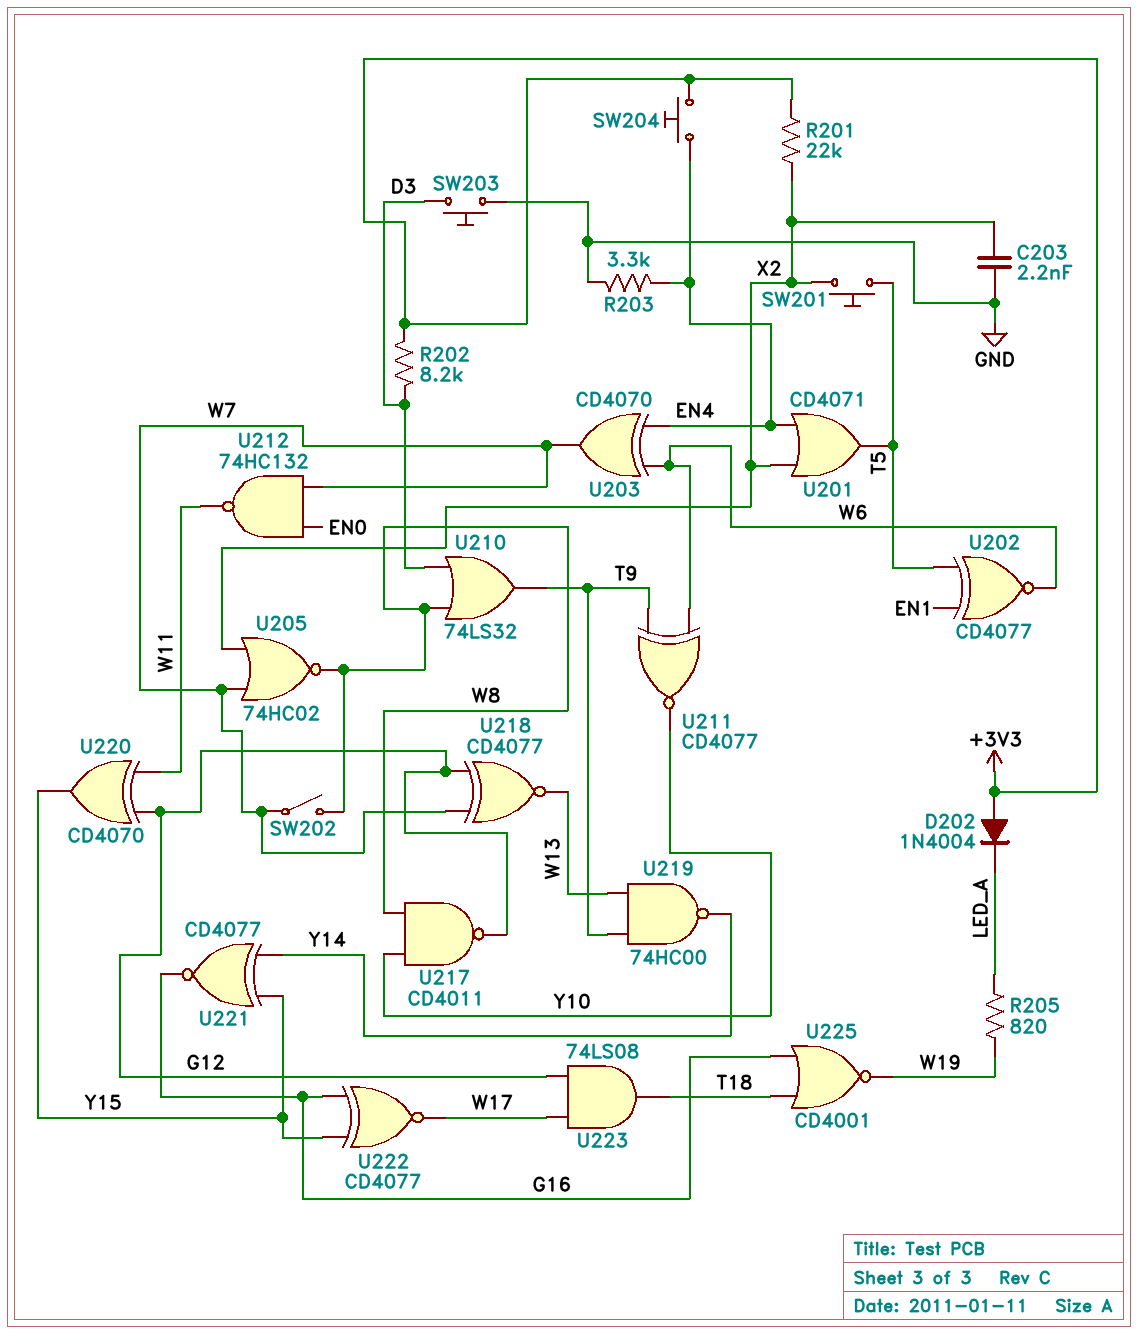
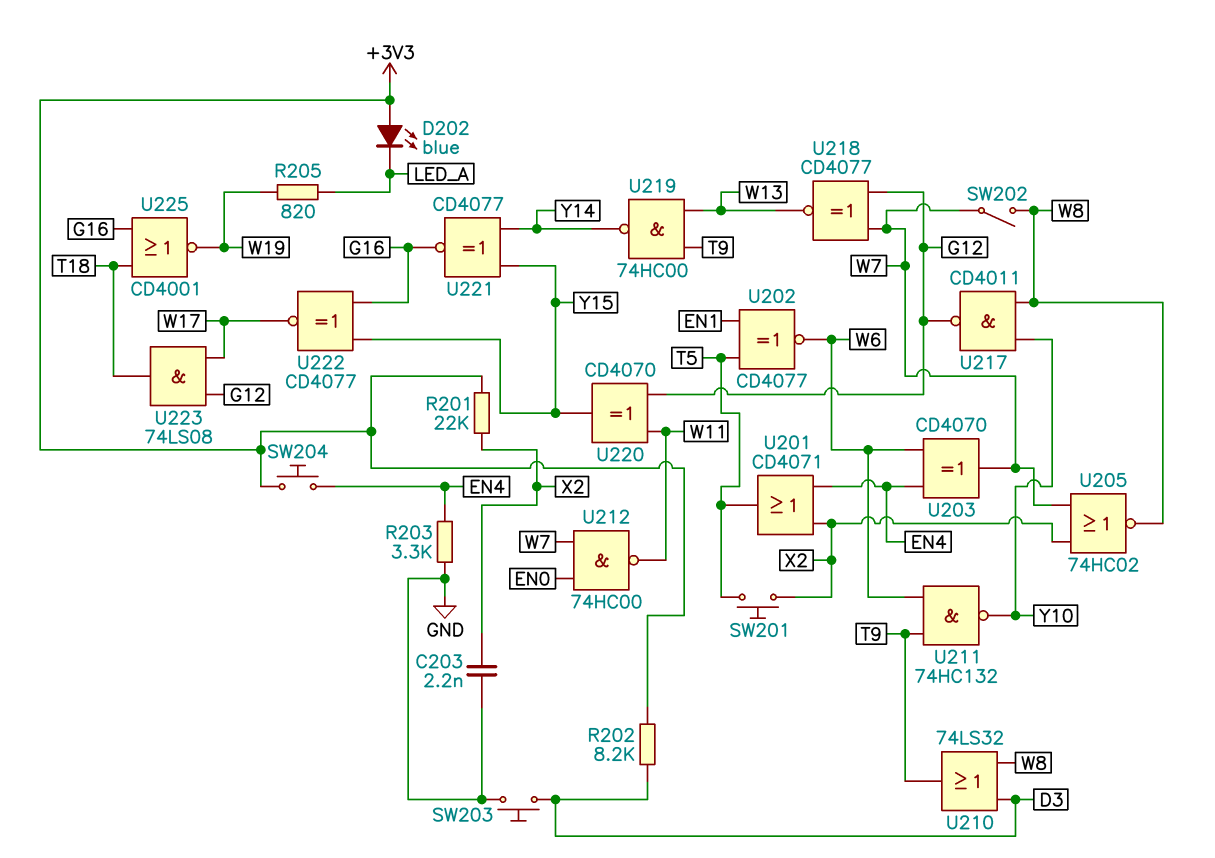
D202: diode 1N4004 (A +3V3, K LED_A) -> LED blue (A +3V3, K LED_A)
U211: XNOR CD4077 (in T9, in W6, out Y10) -> NAND 74HC132 (in T9, in W6, out Y10)
U212: NAND 74HC132 (in EN0, in W7, out W11) -> NAND 74HC00 (in EN0, in W7, out W11)

